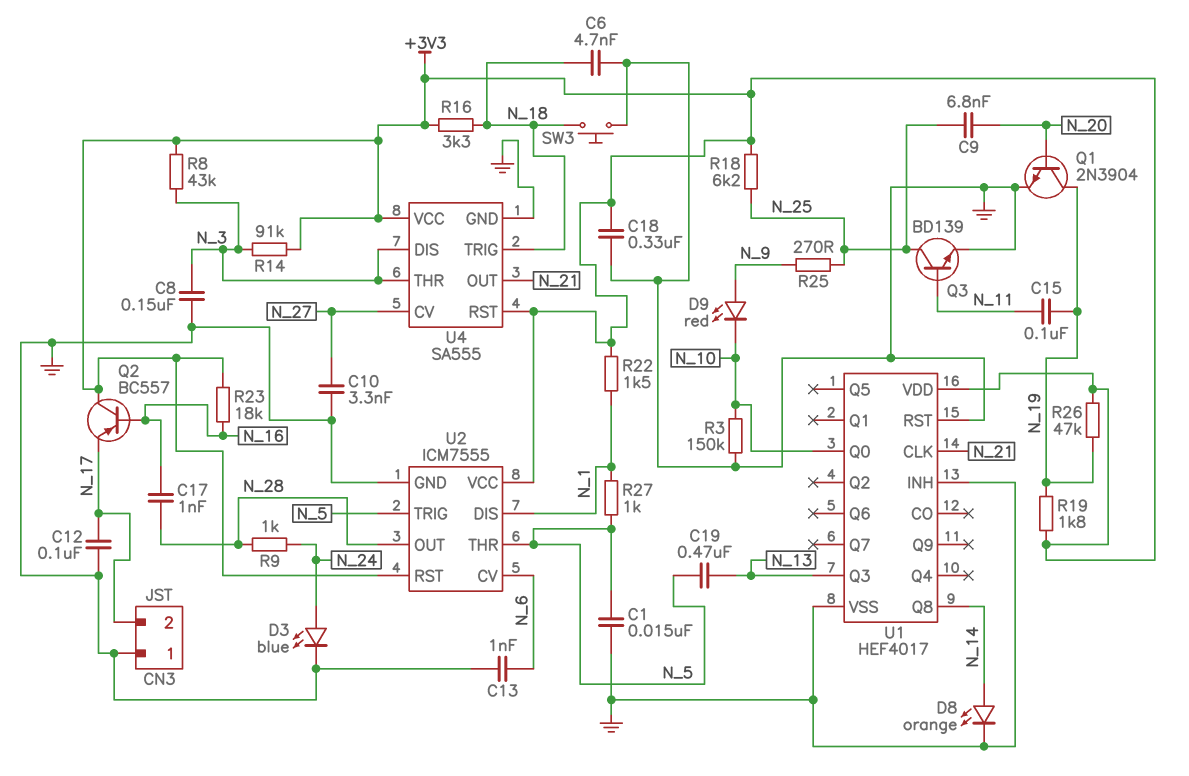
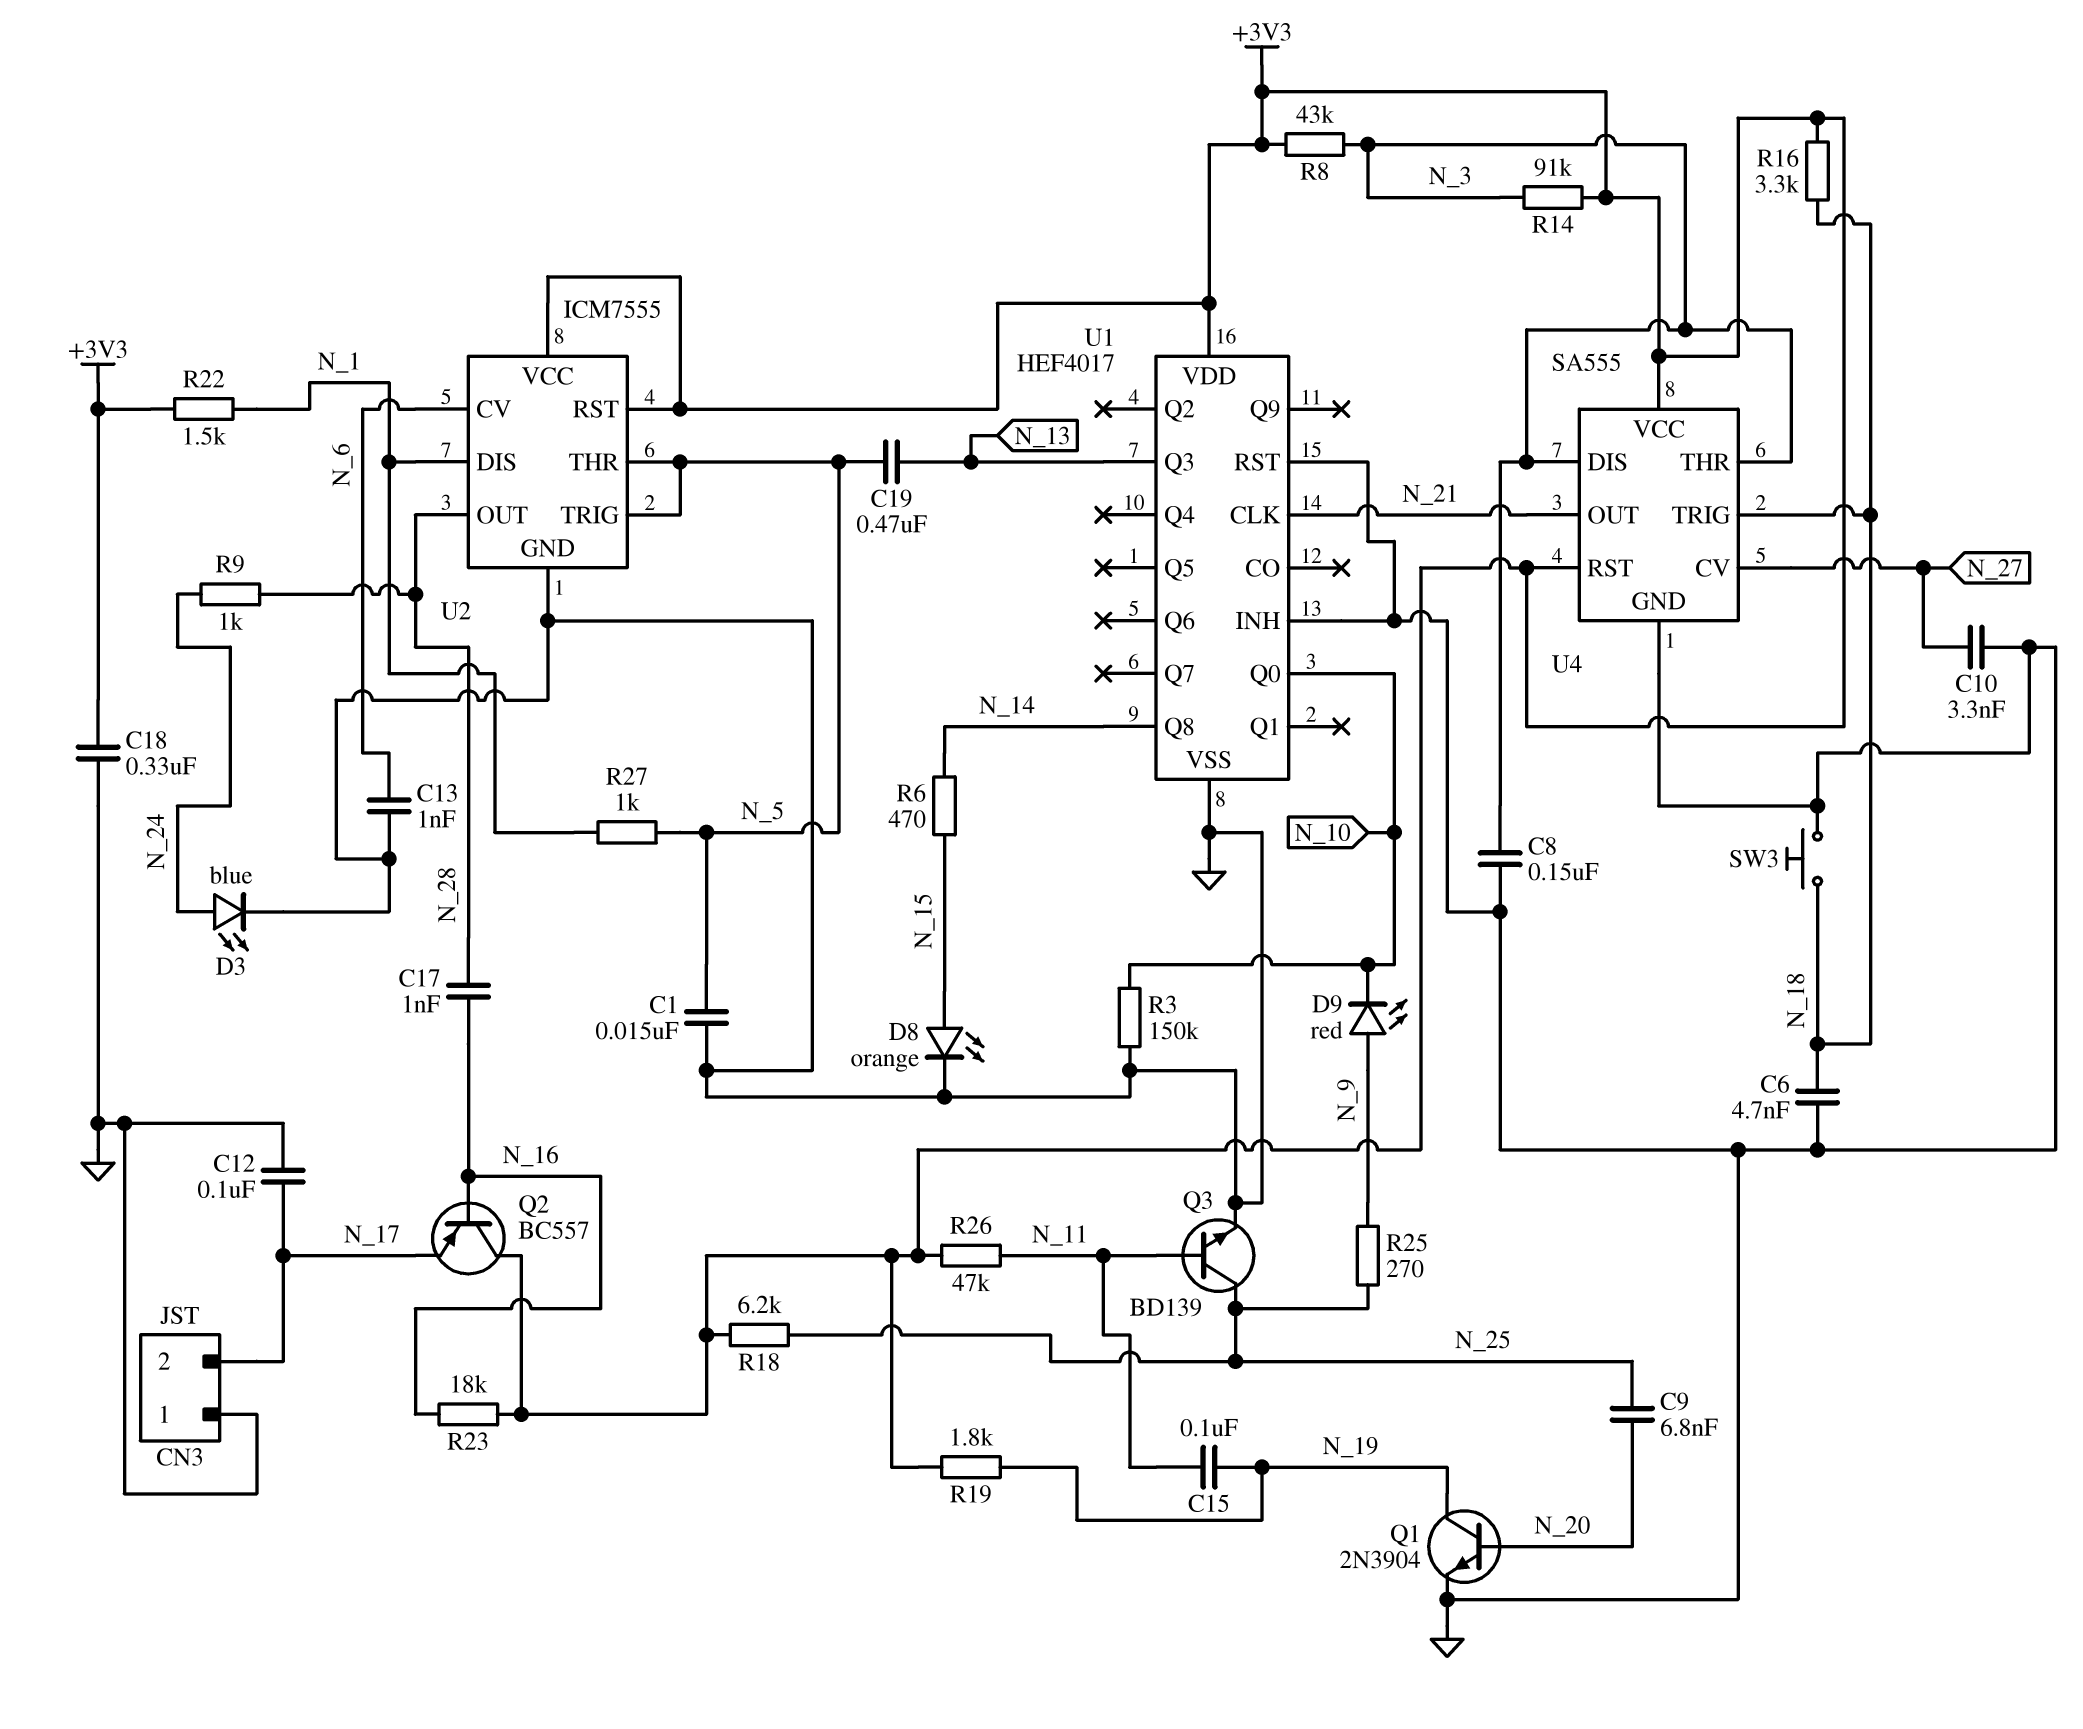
D8: LED orange (A N_14, K GND) -> LED orange (A N_15, K GND)
R6: none -> 470 (N_14, N_15)
R26: 47k (+3V3, N_19) -> 47k (+3V3, N_11)

